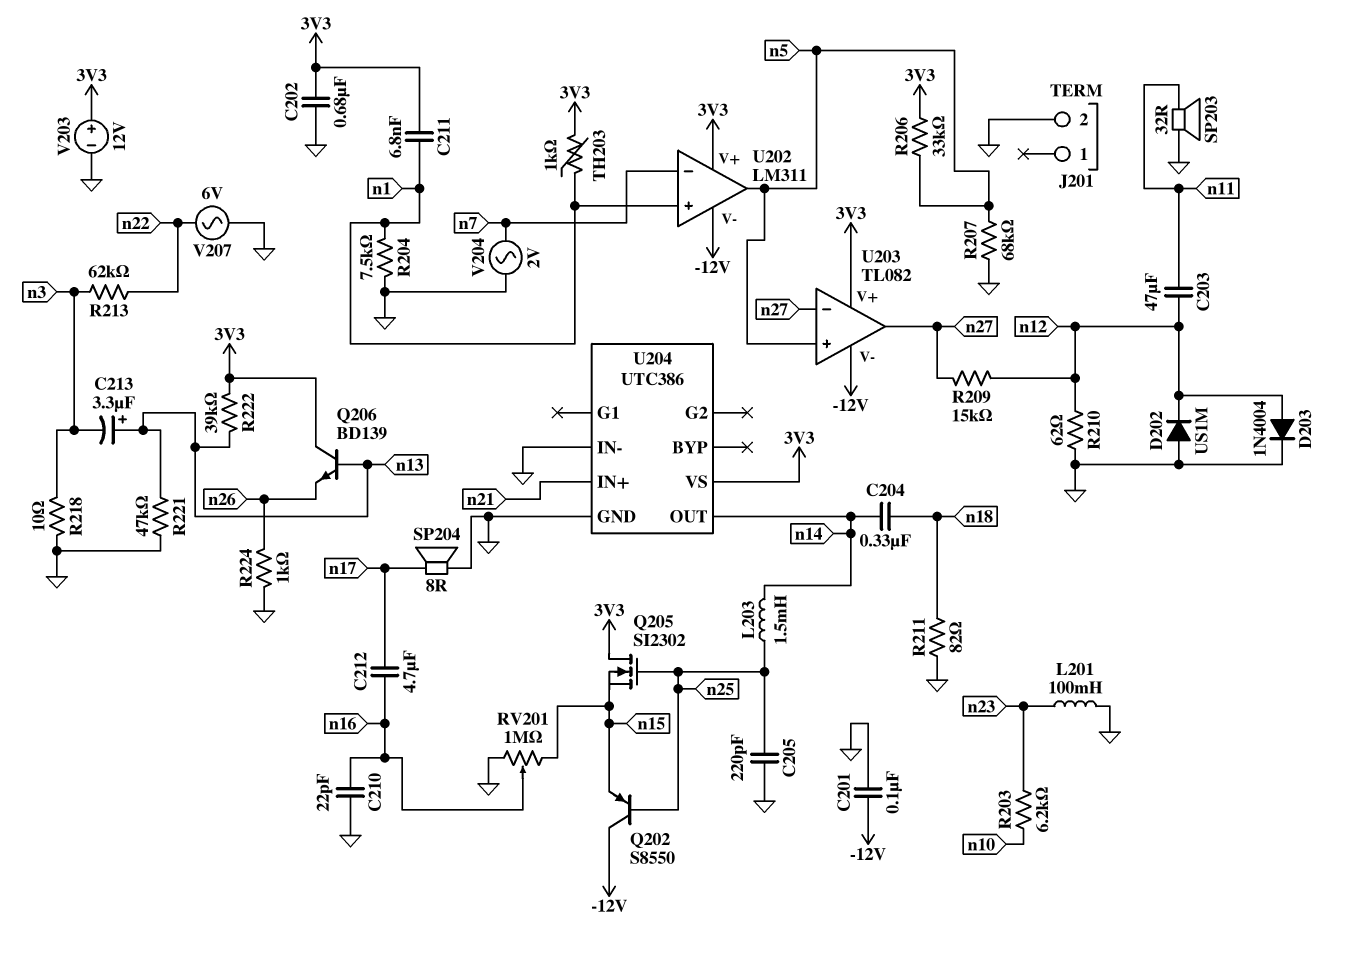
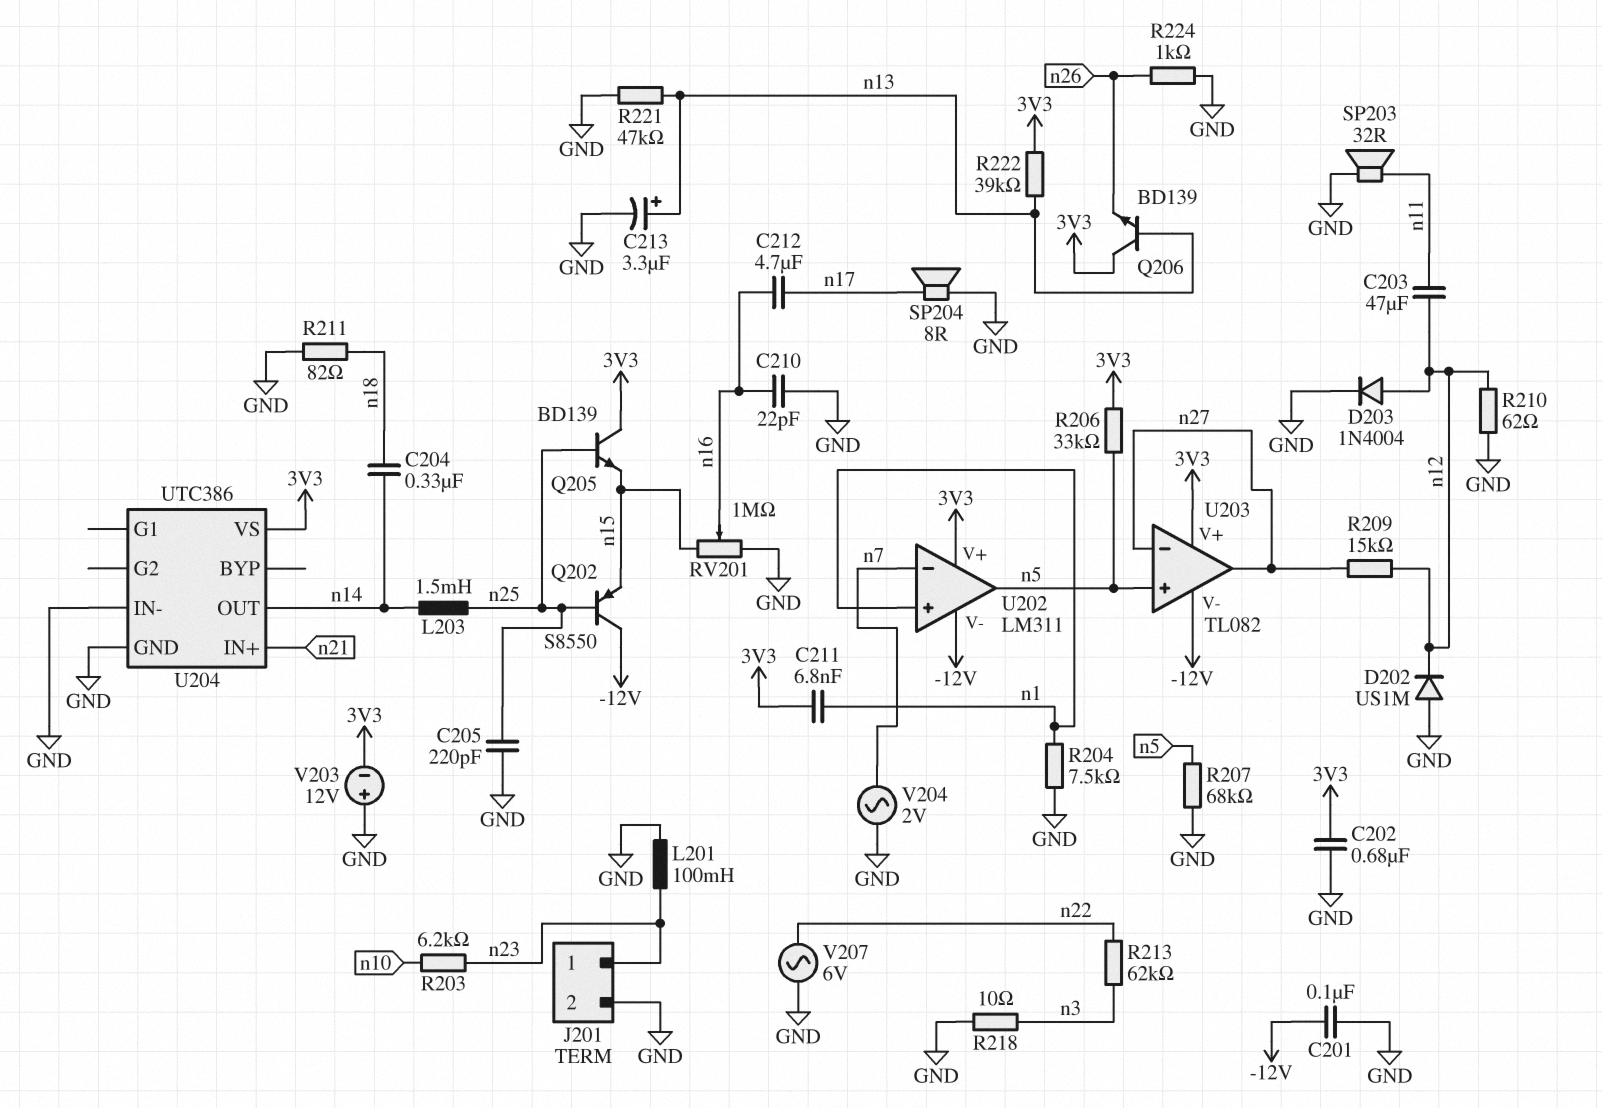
C213: 3.3uF (plus n13, minus n3) -> 3.3uF (plus n13, minus GND)
J201 pin 1: none -> n23
Q205: NMOS SI2302 (G n25, D 3V3, S n15) -> NPN BD139 (B n25, C 3V3, E n15)
TH203: 1k (3V3, n1) -> none
V203: 12V (plus 3V3, minus GND) -> 12V (plus GND, minus 3V3)

